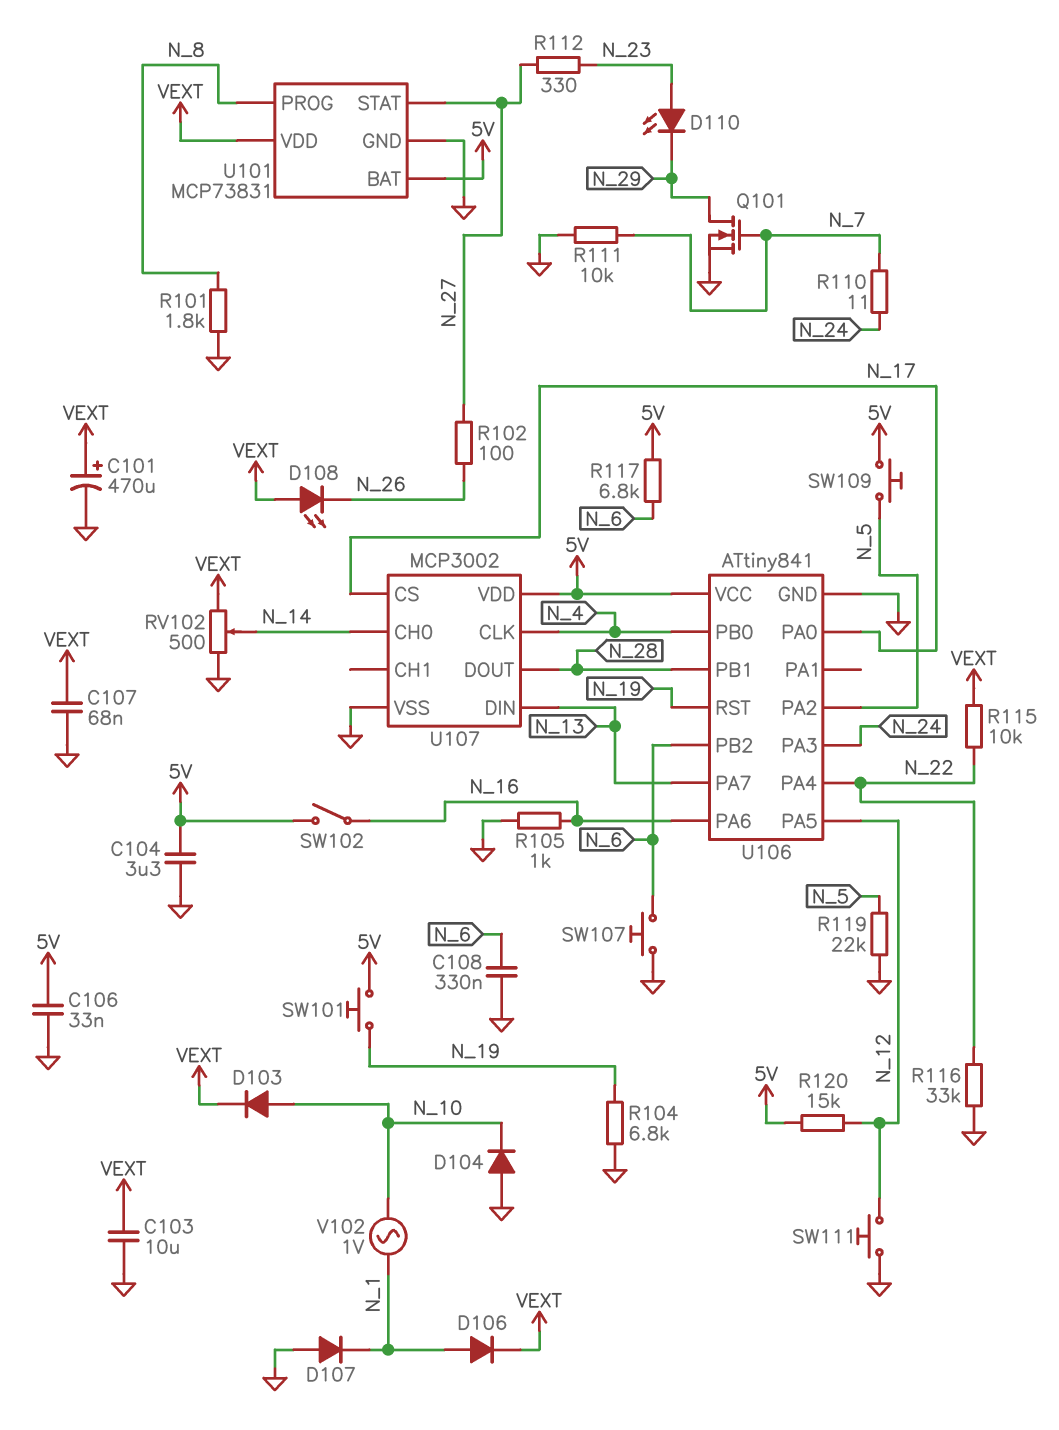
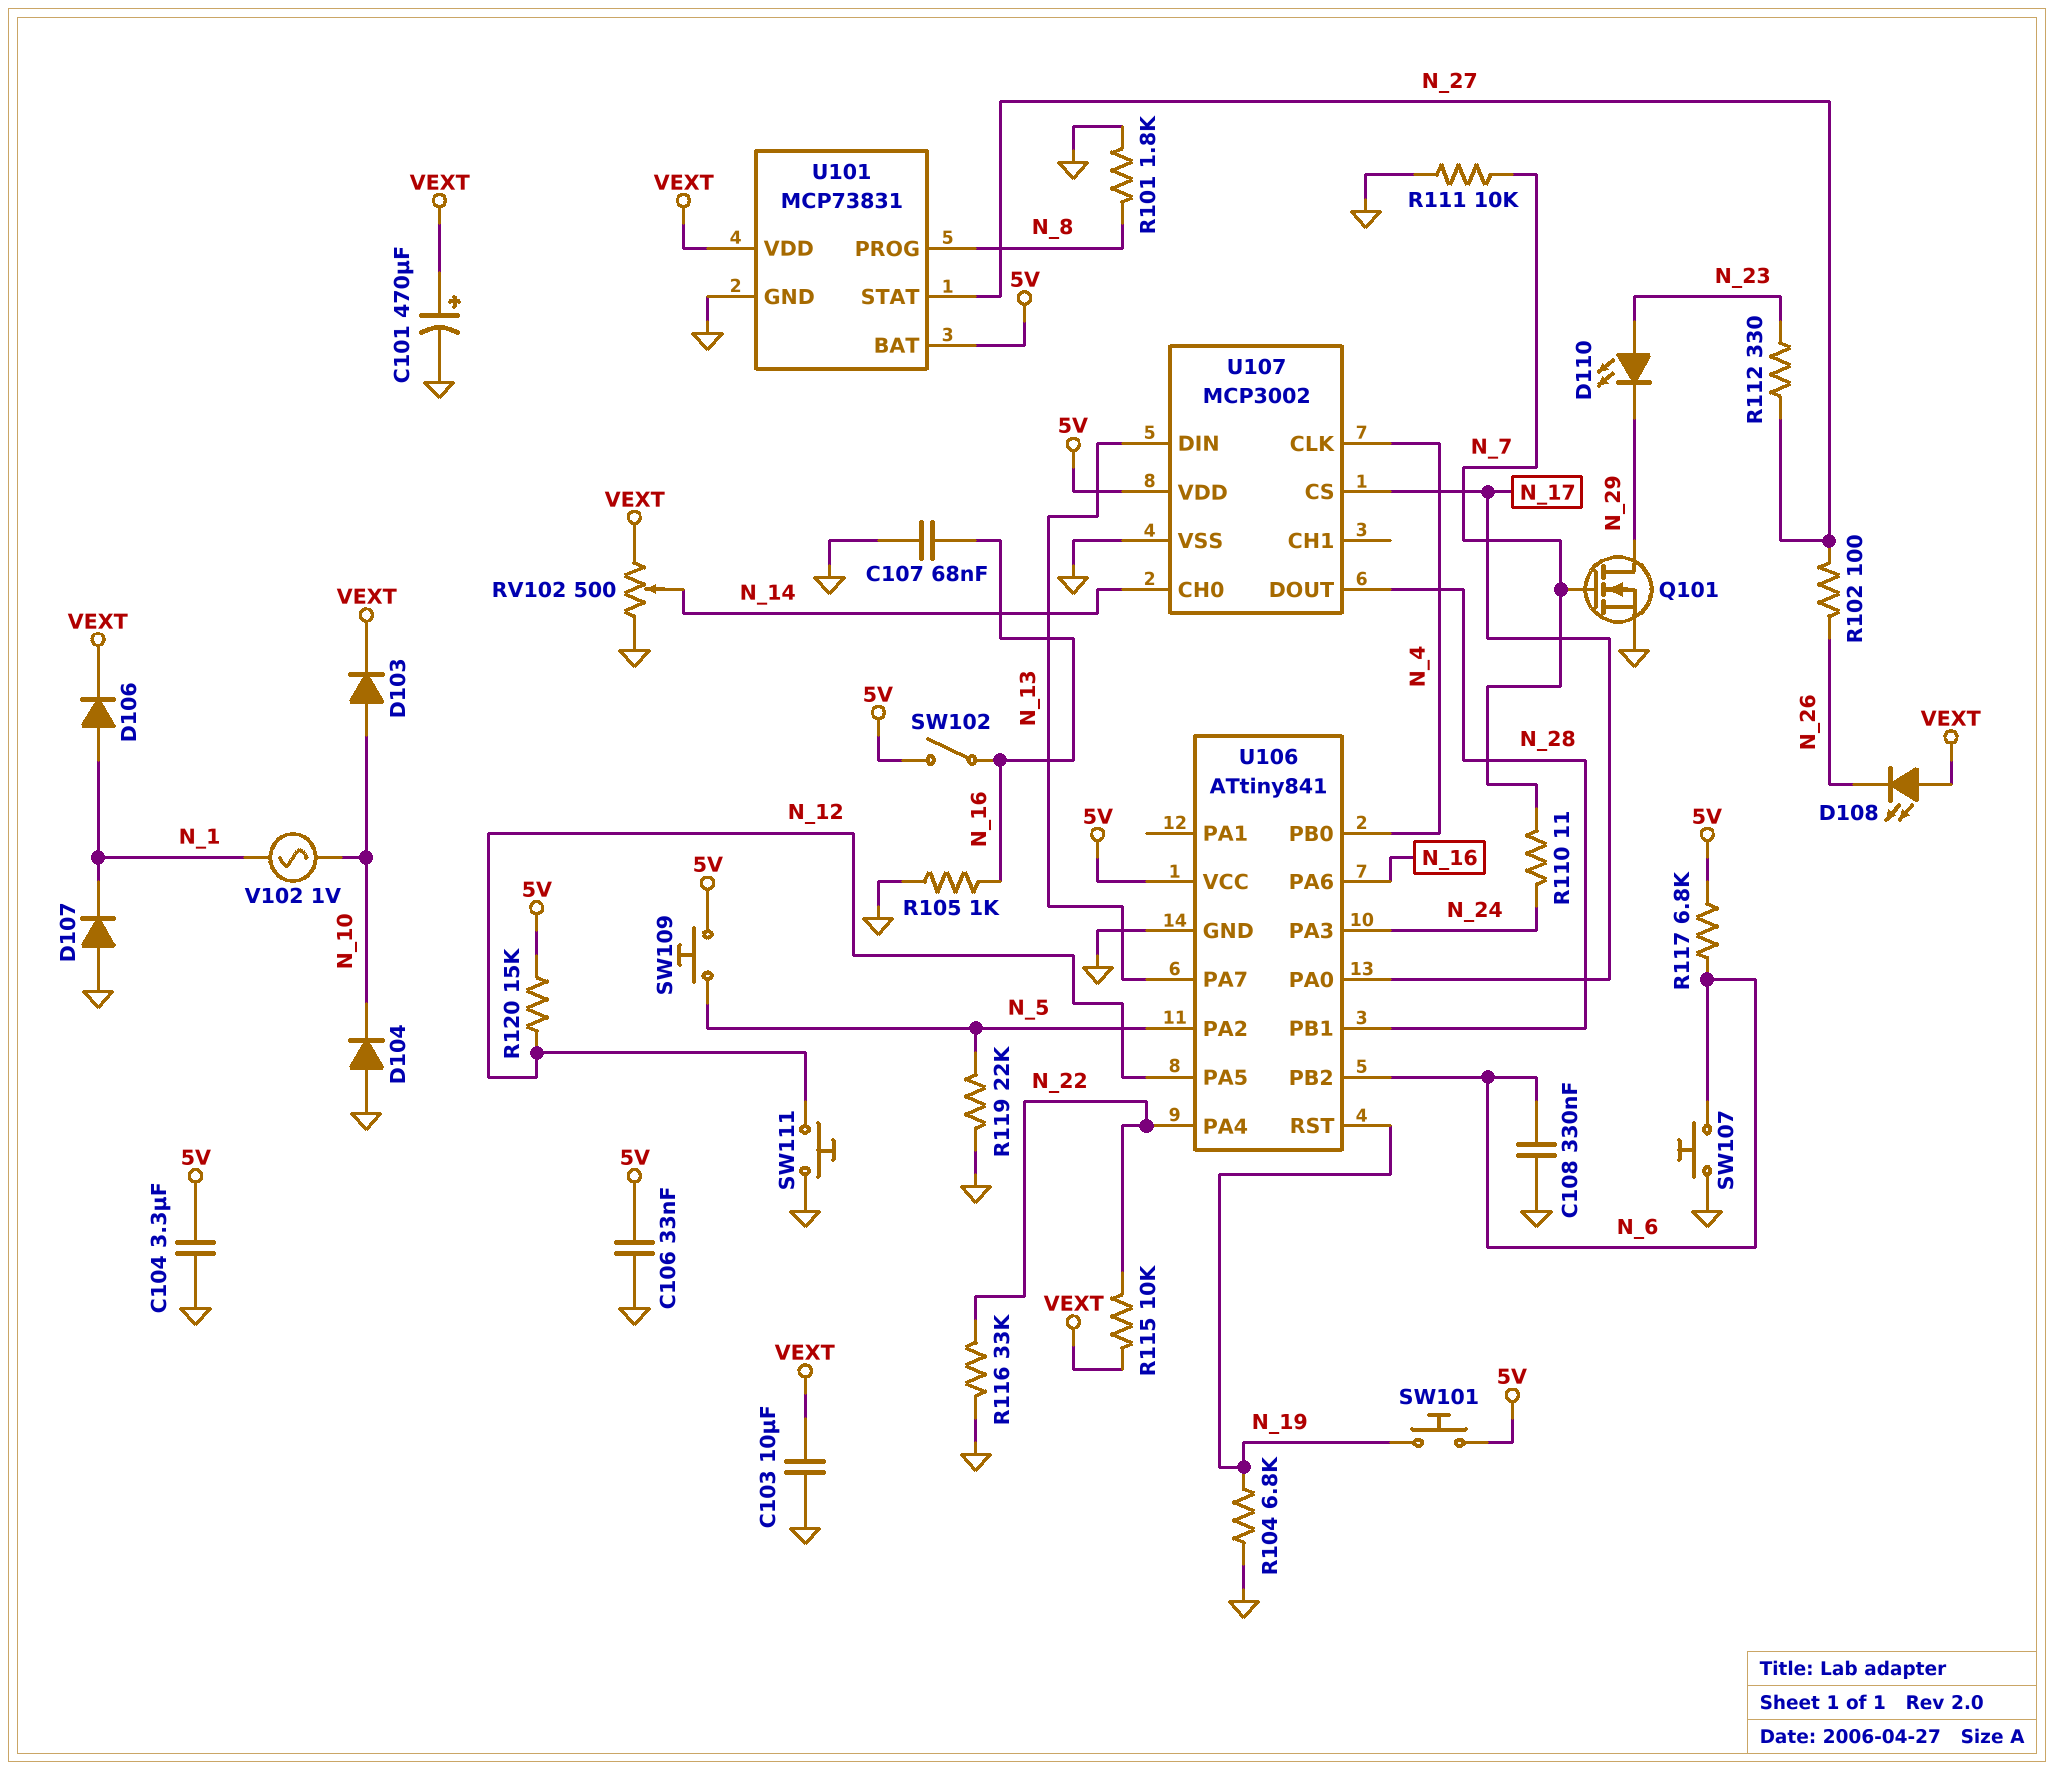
C107: 68nF (GND, VEXT) -> 68nF (GND, N_16)

